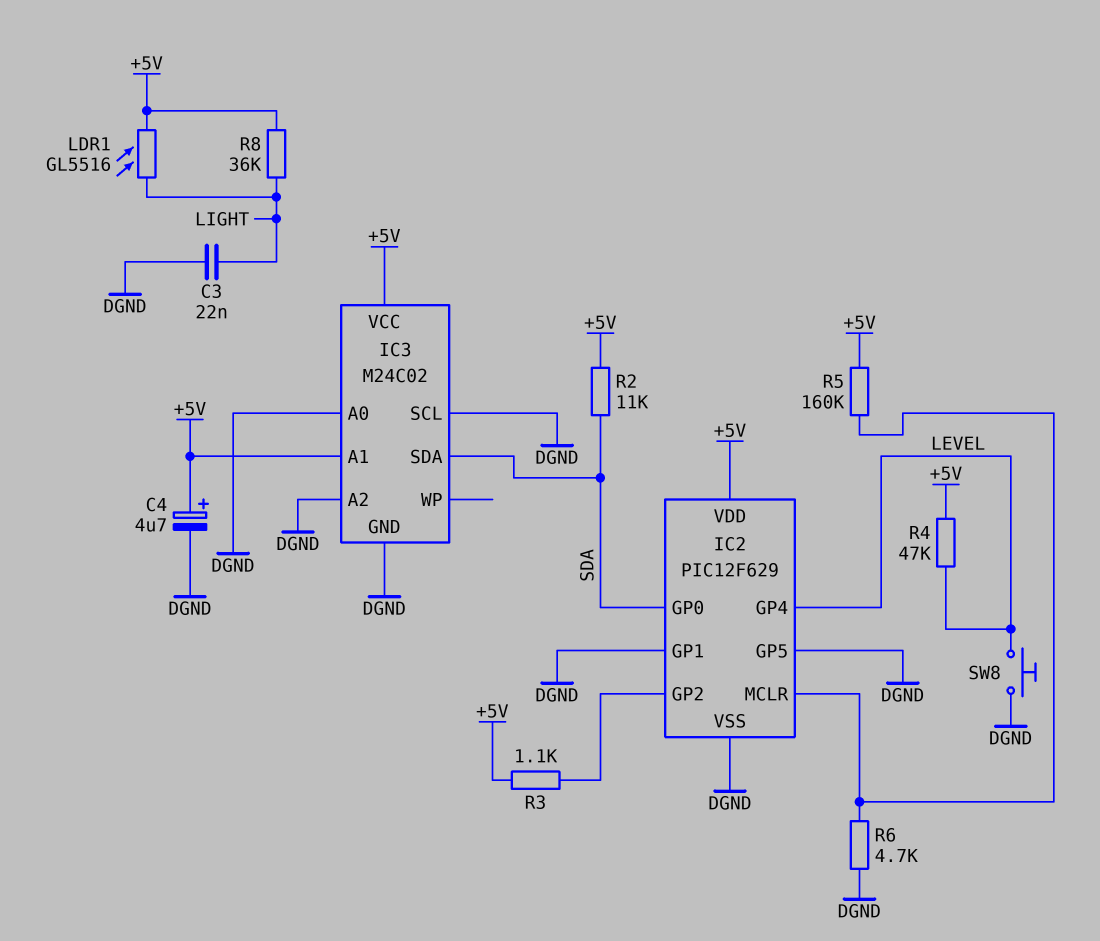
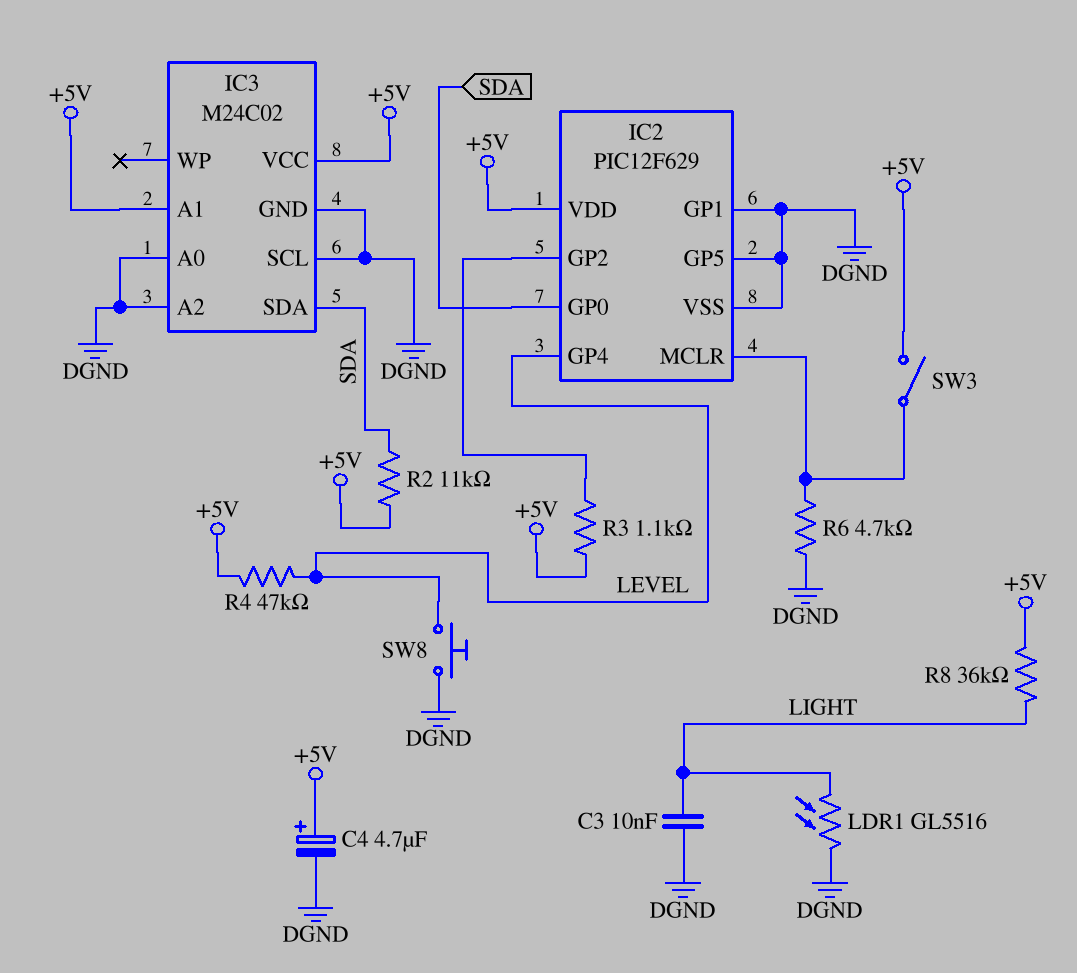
C3: 22nF (DGND, LIGHT) -> 10nF (DGND, LIGHT)
LDR1: GL5516 (+5V, LIGHT) -> GL5516 (DGND, LIGHT)
R5: 160k (+5V, IC2/MCLR) -> none
SW3: none -> switch (+5V, IC2/MCLR)

